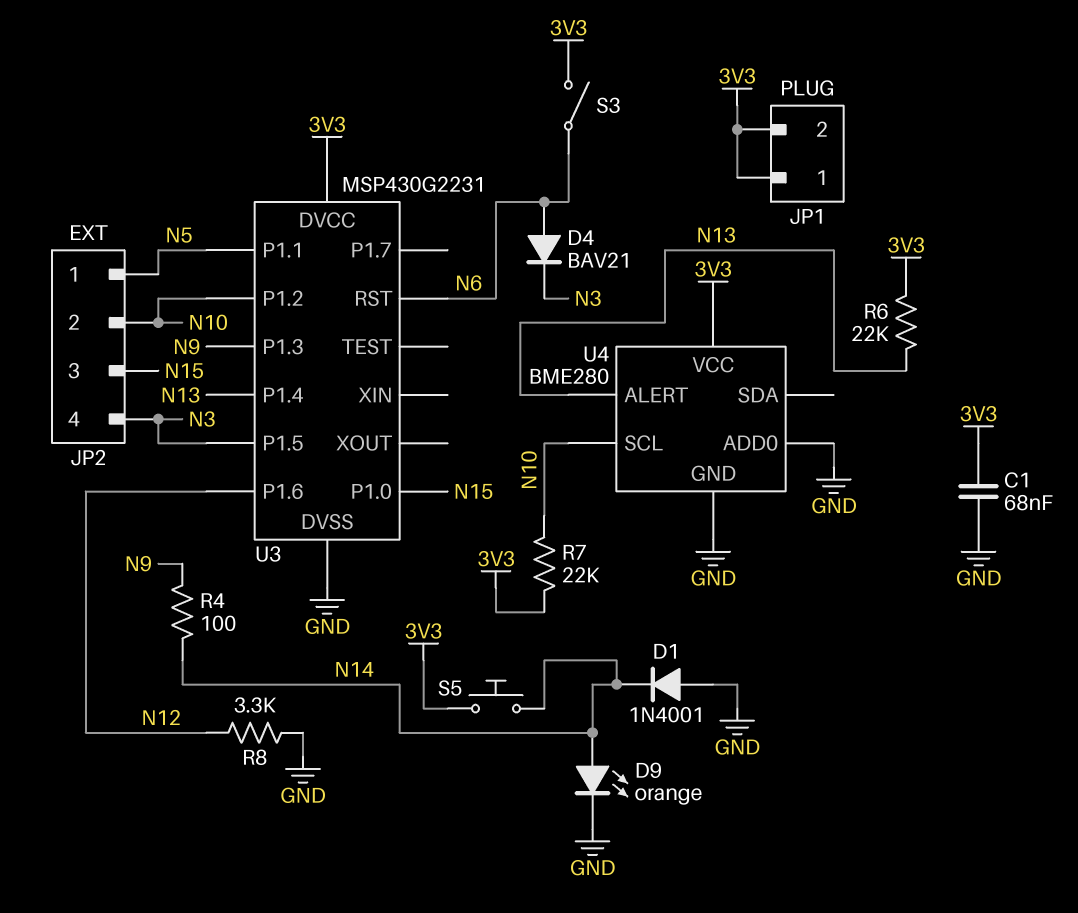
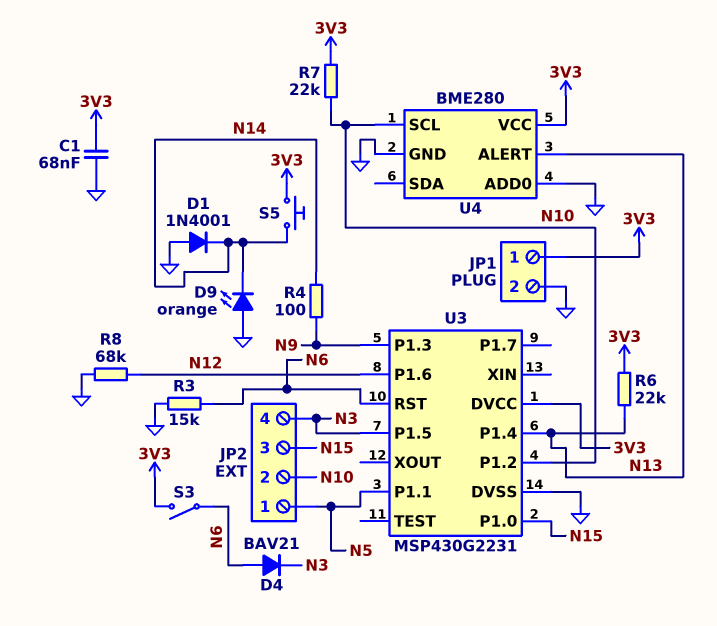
D9: LED orange (A N14, K GND) -> LED orange (A GND, K N14)
JP1 pin 2: 3V3 -> GND
R3: none -> 15k (GND, N6)
R8: 3.3k (GND, N12) -> 68k (GND, N12)

